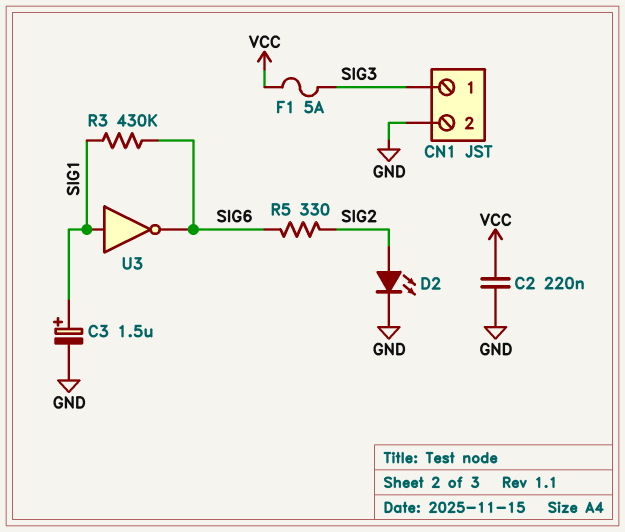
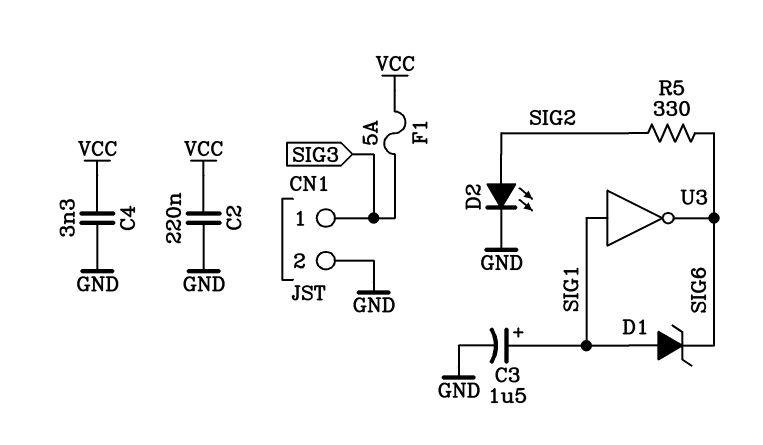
C4: none -> 3.3nF (GND, VCC)
D1: none -> zener (A SIG1, K SIG6)
R3: 430k (SIG1, SIG6) -> none

